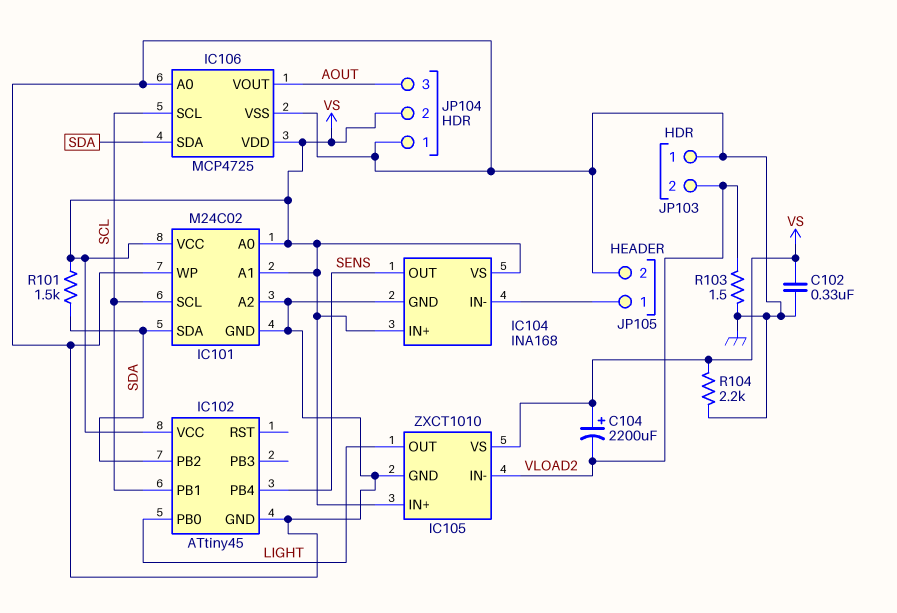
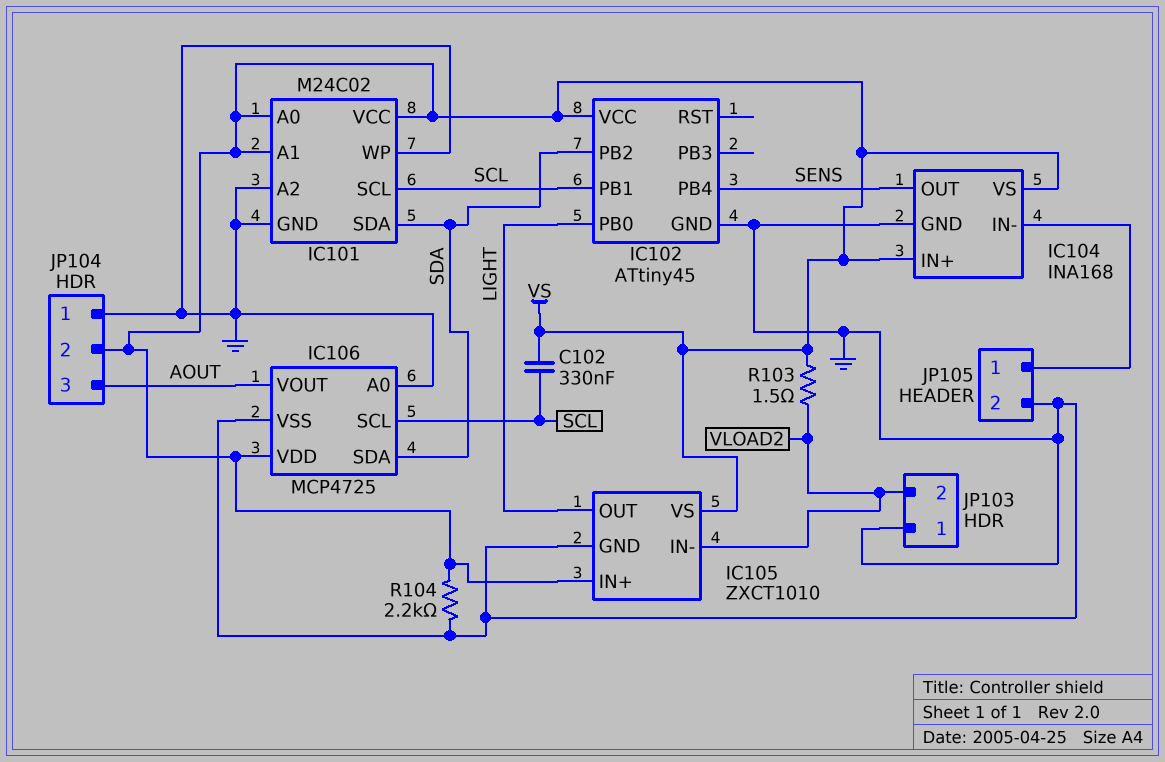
C102: 330nF (GND, VS) -> 330nF (SCL, VS)
C104: 2200uF (plus VS, minus VLOAD2) -> none
R101: 1.5k (SDA, VS) -> none
R103: 1.5 (GND, VLOAD2) -> 1.5 (VLOAD2, VS)

